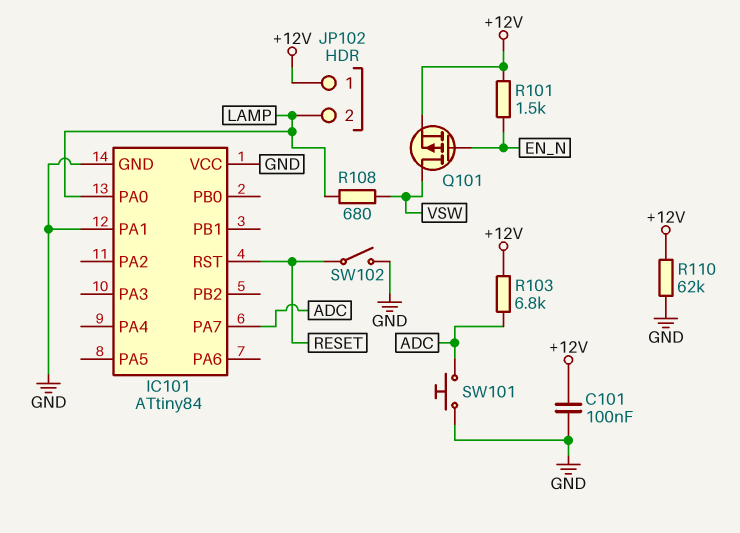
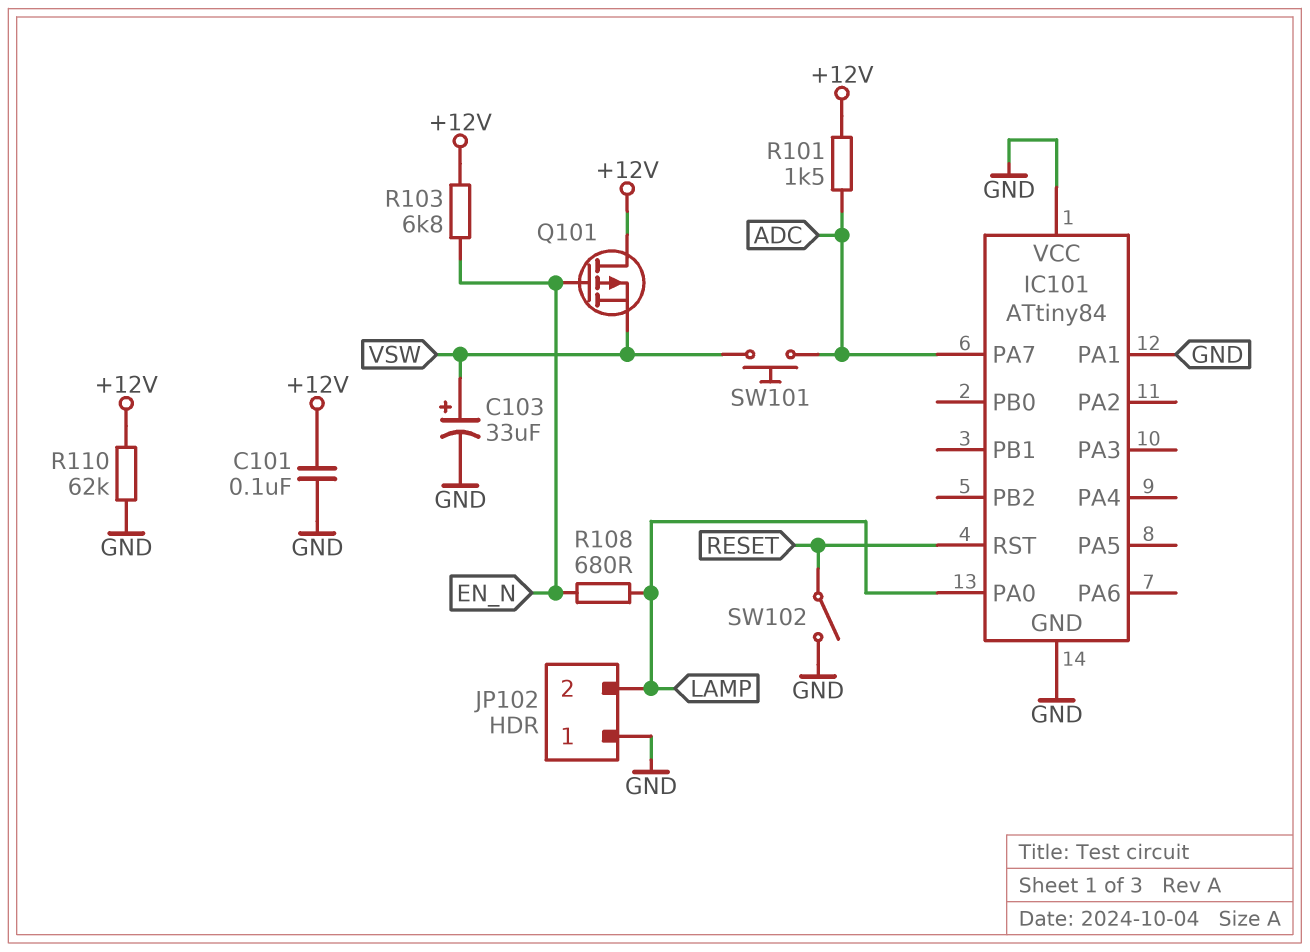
C103: none -> 33uF (plus VSW, minus GND)
JP102 pin 1: +12V -> GND
Q101: PMOS (G EN_N, D VSW, S +12V) -> PMOS (G EN_N, D +12V, S VSW)
R101: 1.5k (+12V, EN_N) -> 1.5k (+12V, ADC)
R103: 6.8k (+12V, ADC) -> 6.8k (+12V, EN_N)
R108: 680 (LAMP, VSW) -> 680 (EN_N, LAMP)
SW101: button (ADC, GND) -> button (ADC, VSW)

